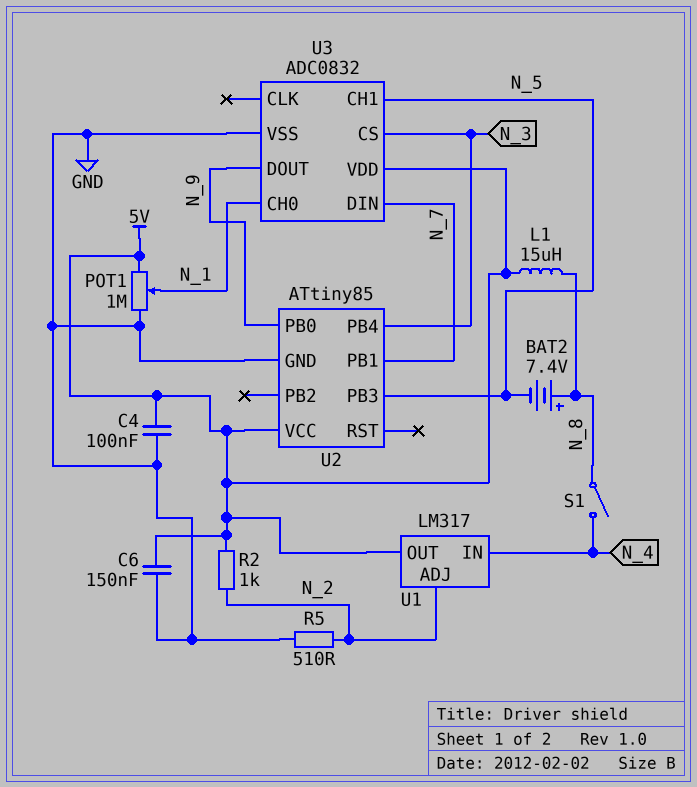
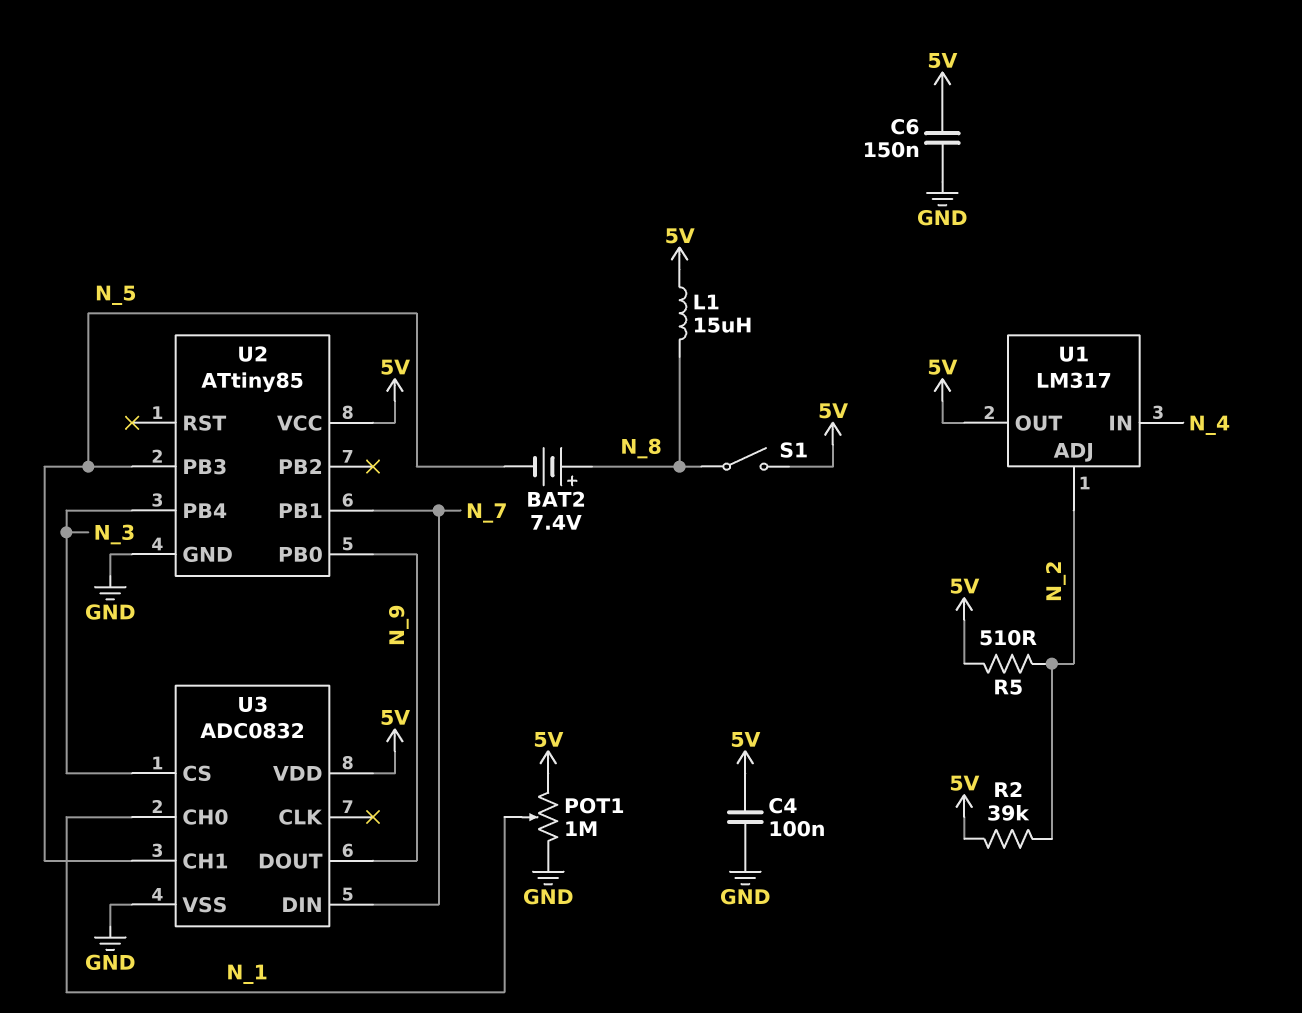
R2: 1k (5V, N_2) -> 39k (5V, N_2)
R5: 510 (GND, N_2) -> 510 (5V, N_2)
S1: switch (N_4, N_8) -> switch (5V, N_8)

